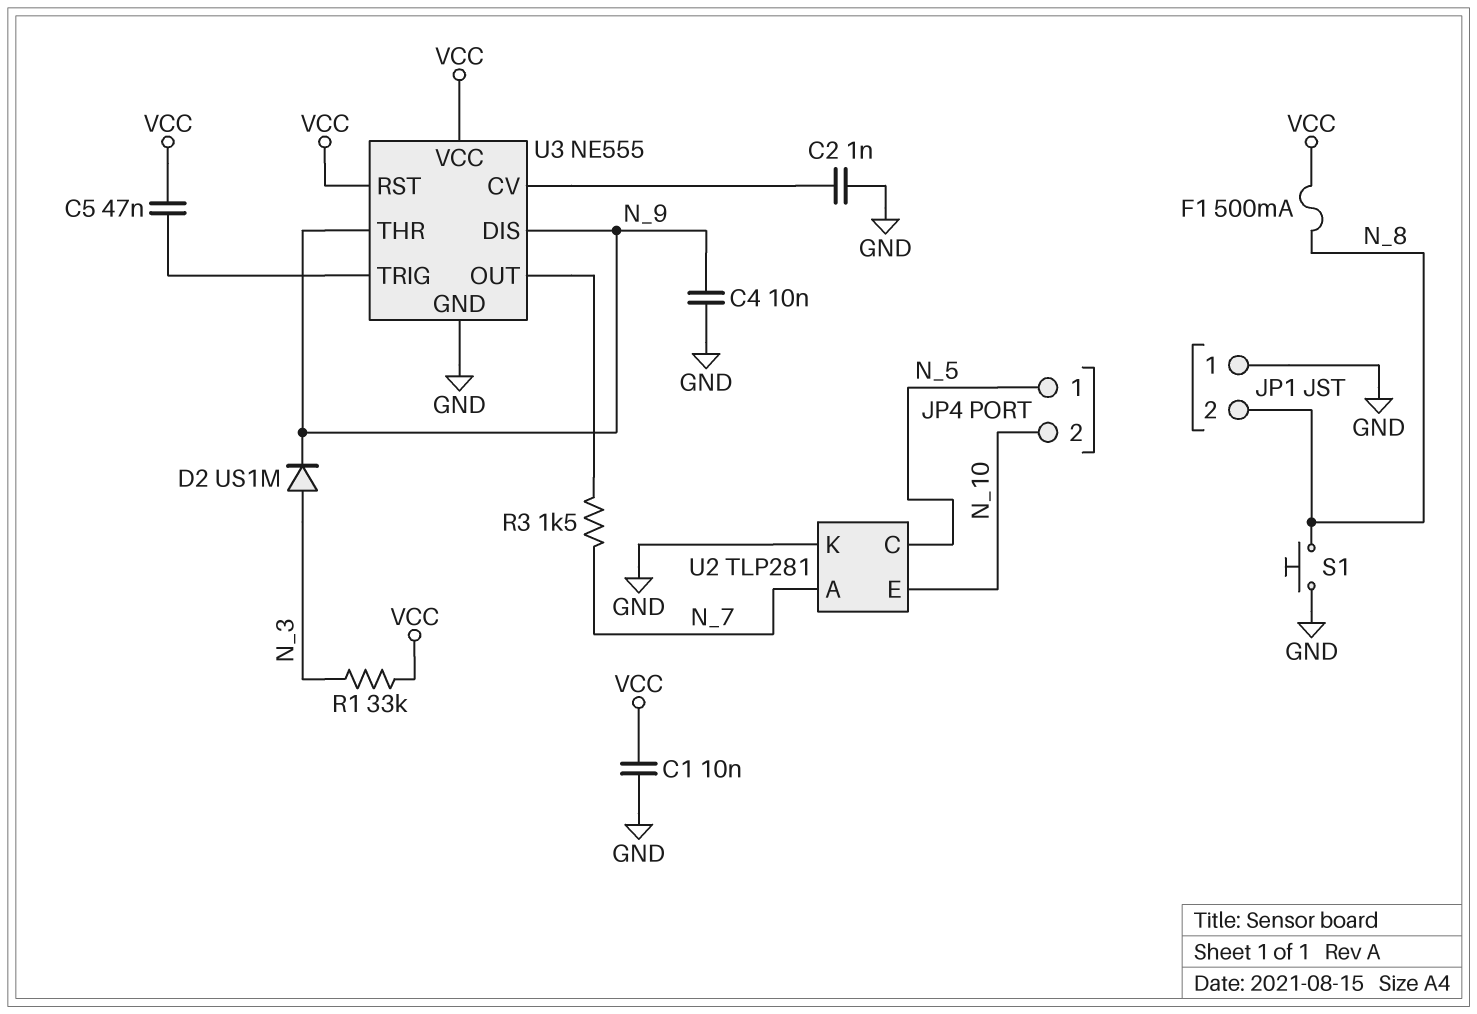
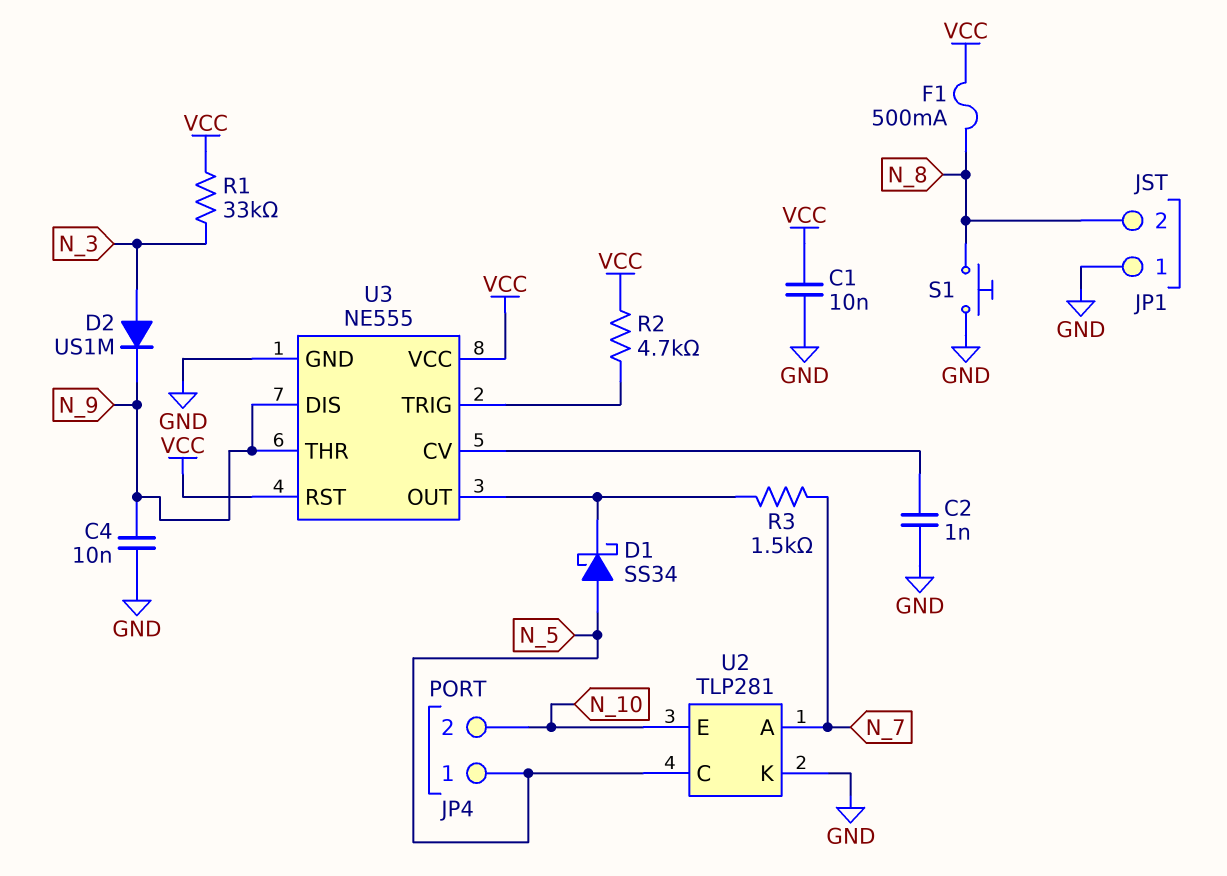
C5: 47nF (U3/TRIG, VCC) -> none
D1: none -> schottky SS34 (A N_5, K U3/OUT)
R2: none -> 4.7k (U3/TRIG, VCC)

